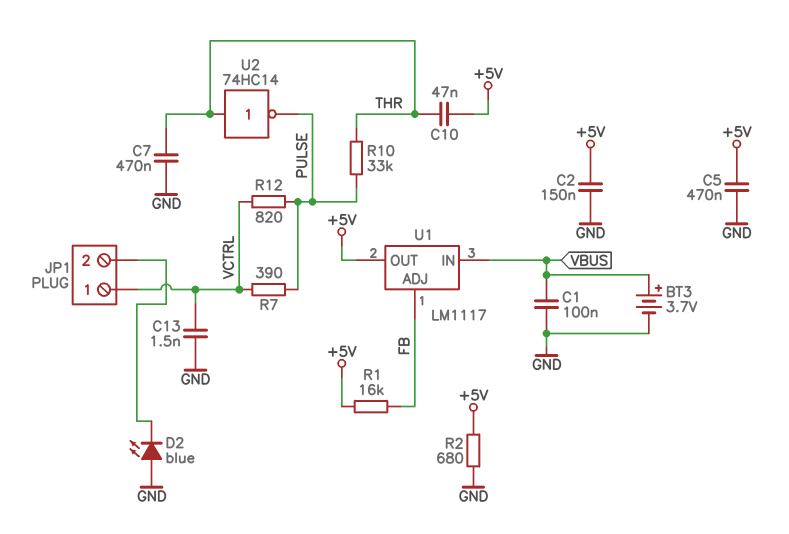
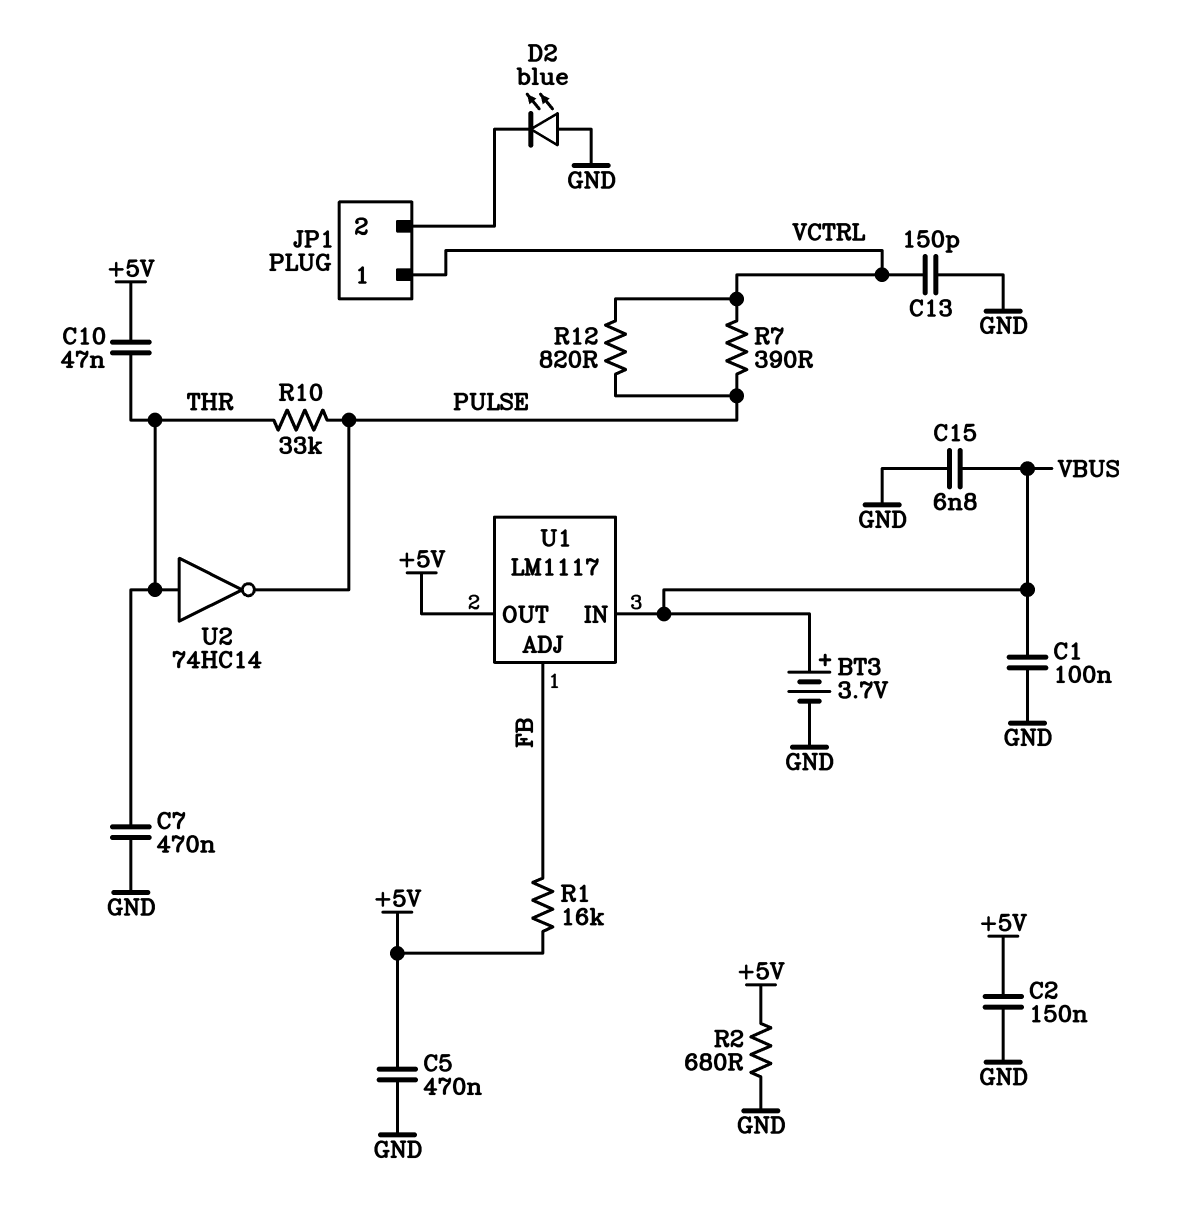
C13: 1.5nF (GND, VCTRL) -> 150pF (GND, VCTRL)
C15: none -> 6.8nF (GND, VBUS)

